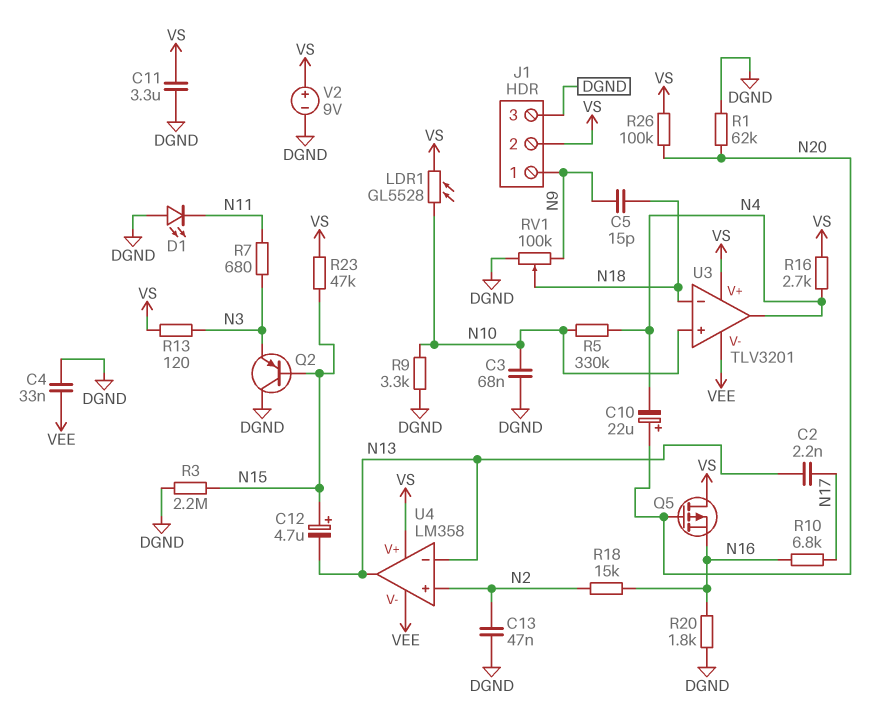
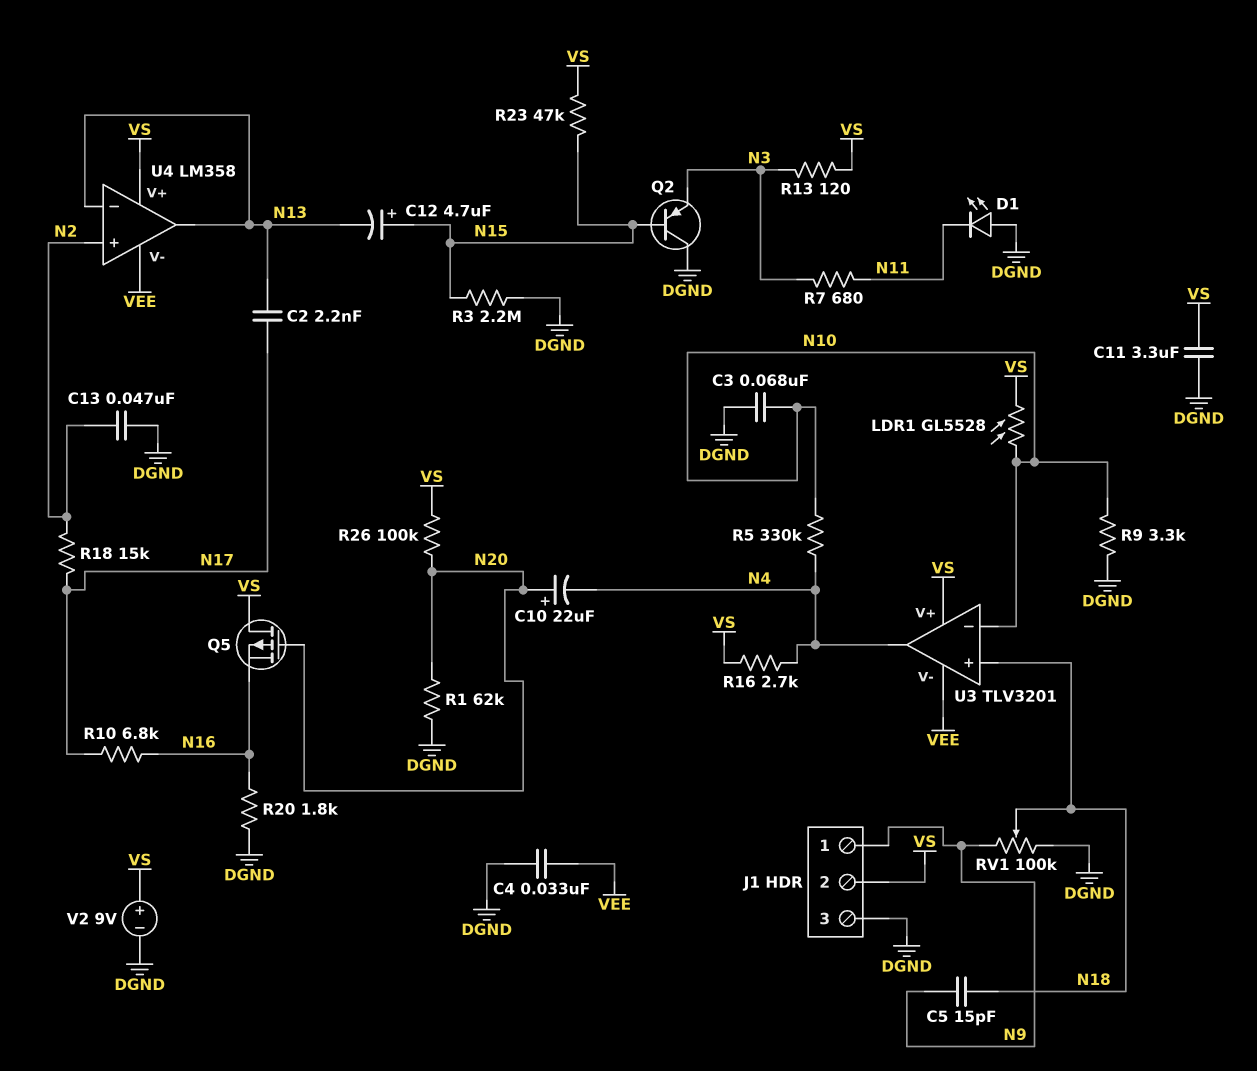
R18: 15k (N2, N16) -> 15k (N2, N17)
U3 pin in+: N10 -> N18
U3 pin in-: N18 -> N10

